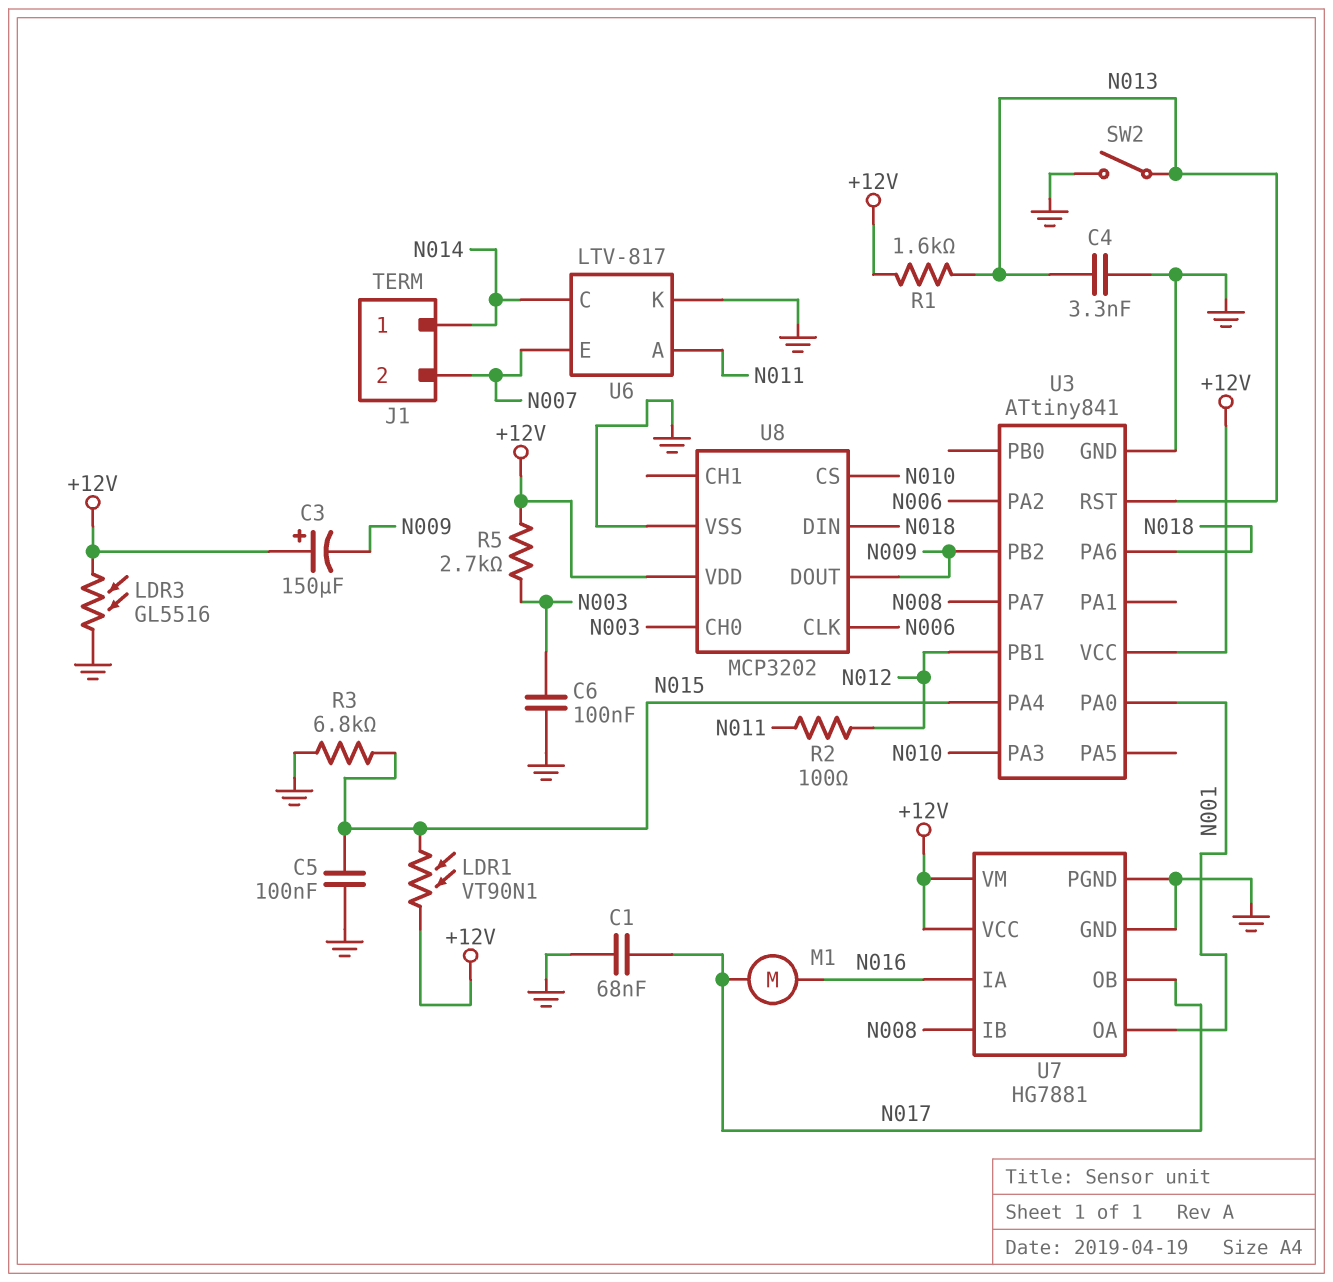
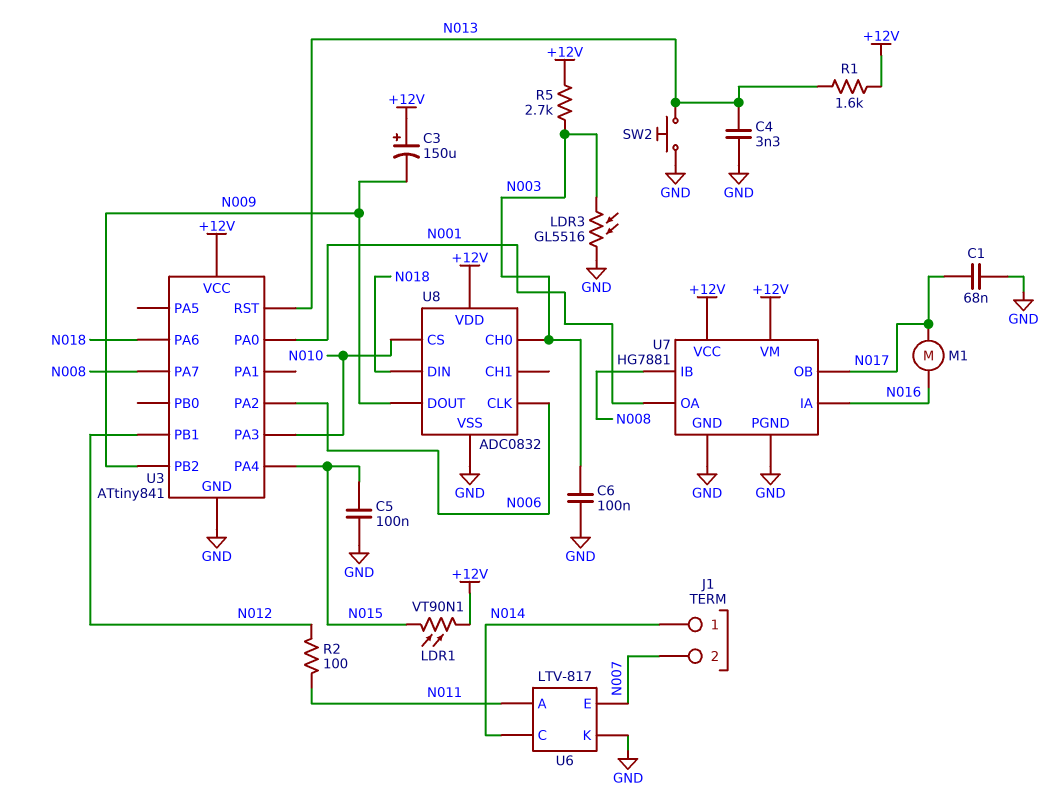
LDR3: GL5516 (+12V, GND) -> GL5516 (GND, N003)
R3: 6.8k (GND, N015) -> none
SW2: switch (GND, N013) -> button (GND, N013)
U8: MCP3202 -> ADC0832

